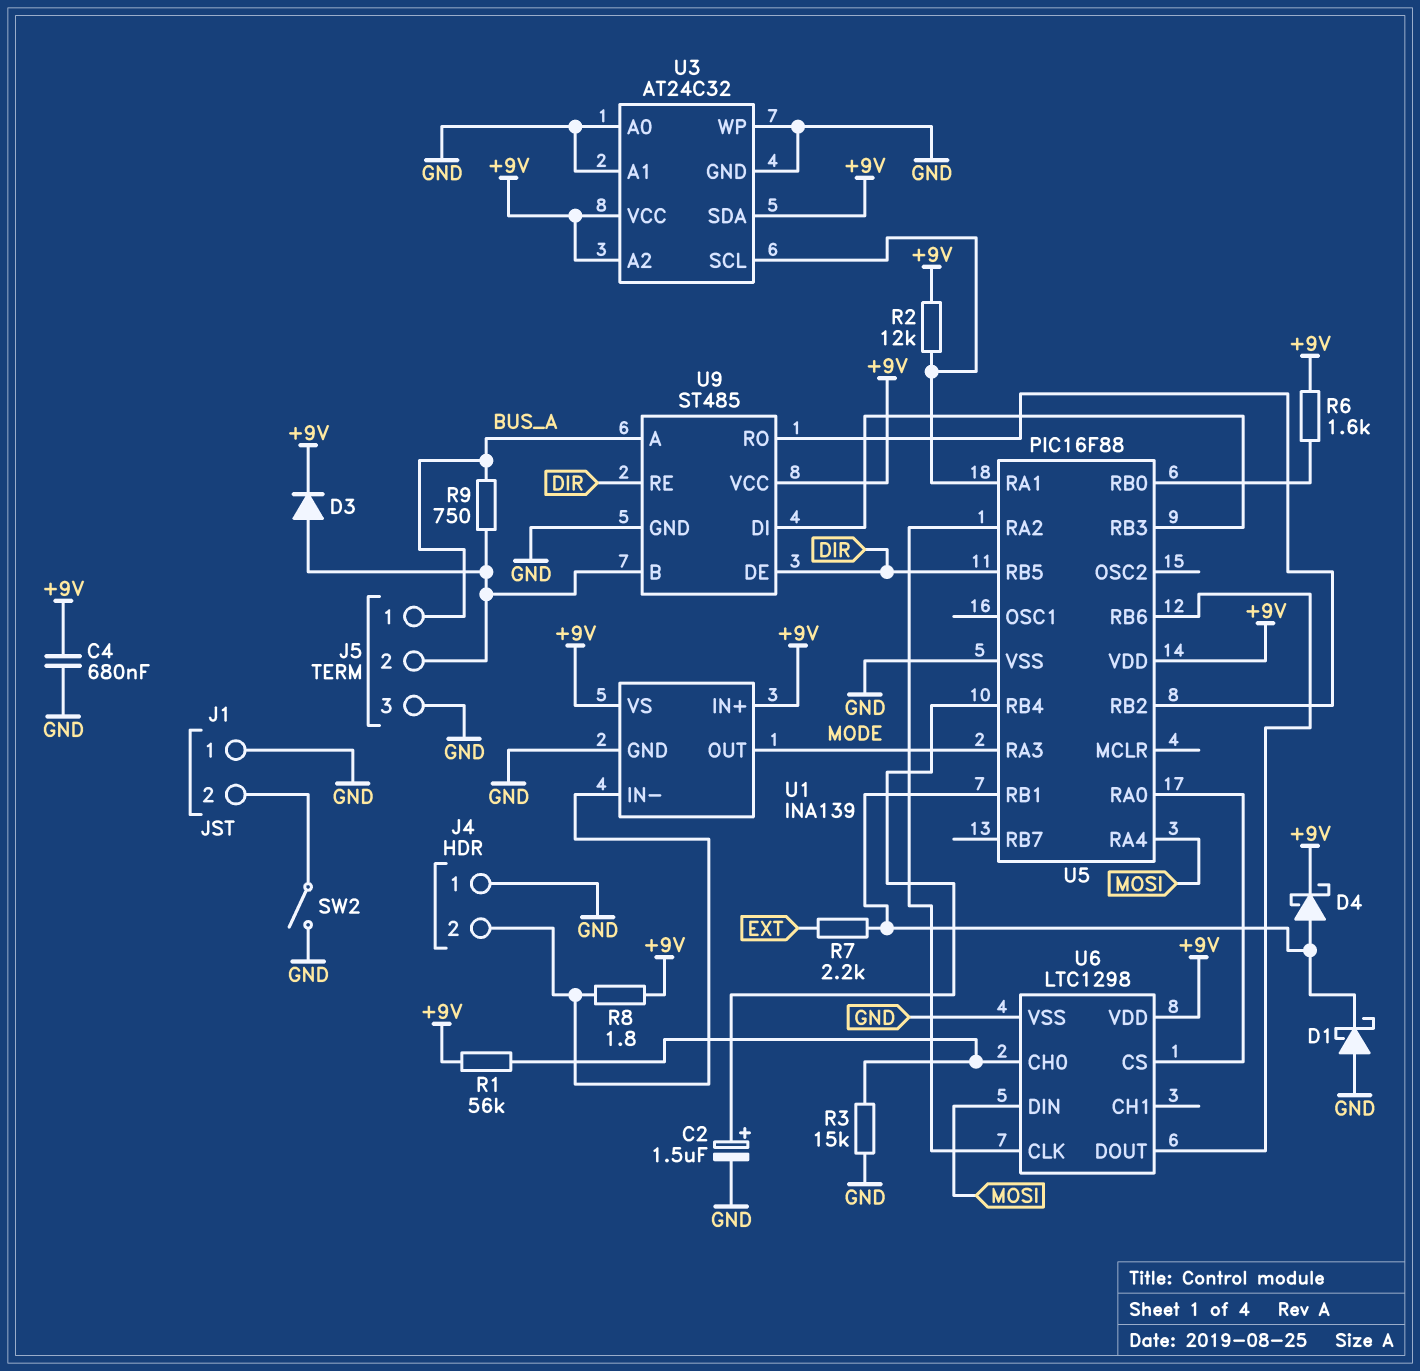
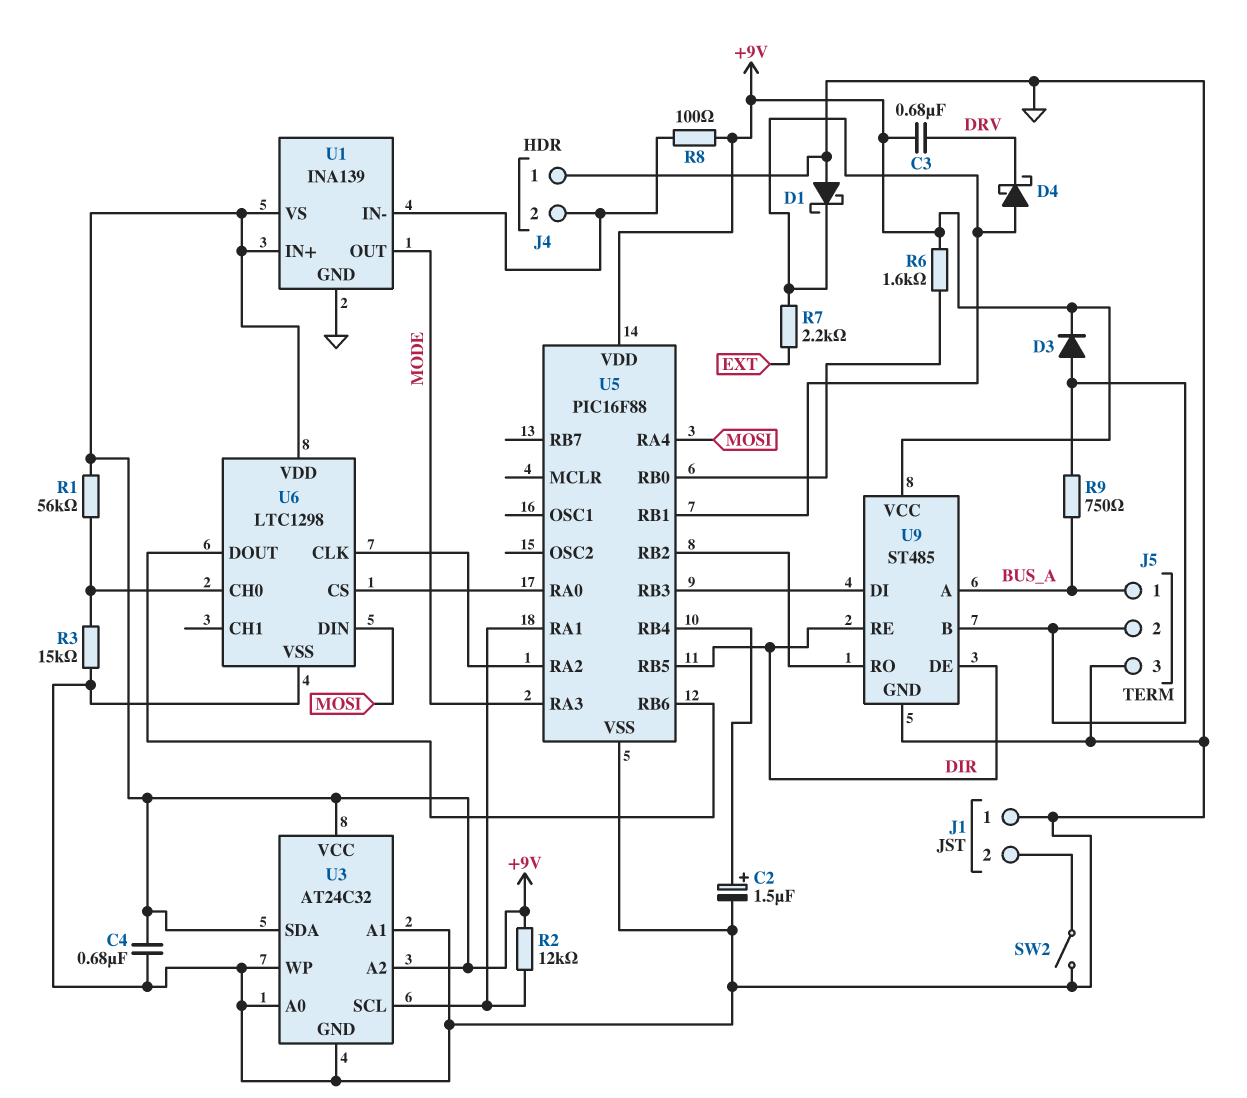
C3: none -> 680nF (+9V, DRV)
D4: schottky (A U5/RB1, K +9V) -> schottky (A U5/RB1, K DRV)
R8: 1.8 (+9V, J4/2) -> 100 (+9V, J4/2)

